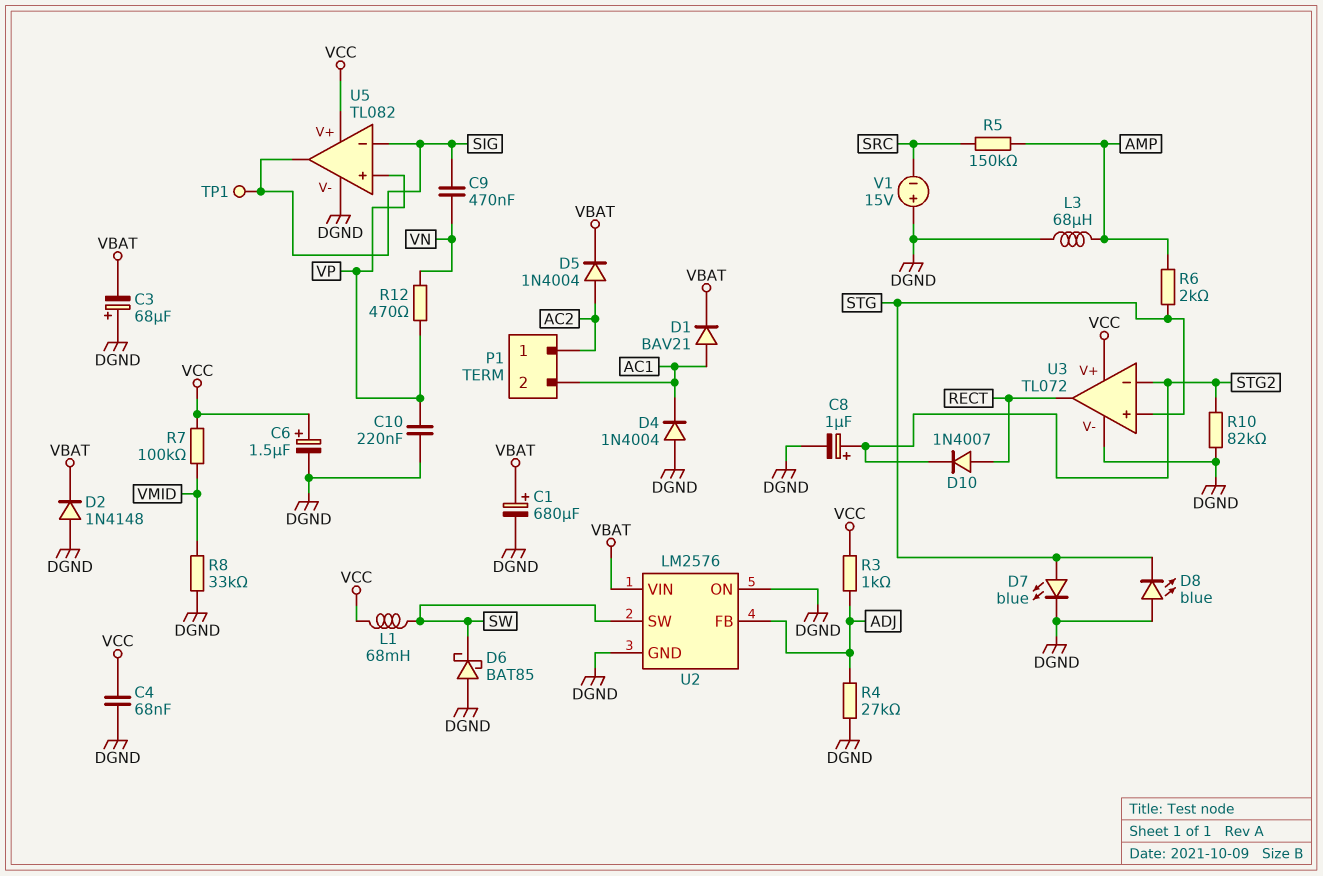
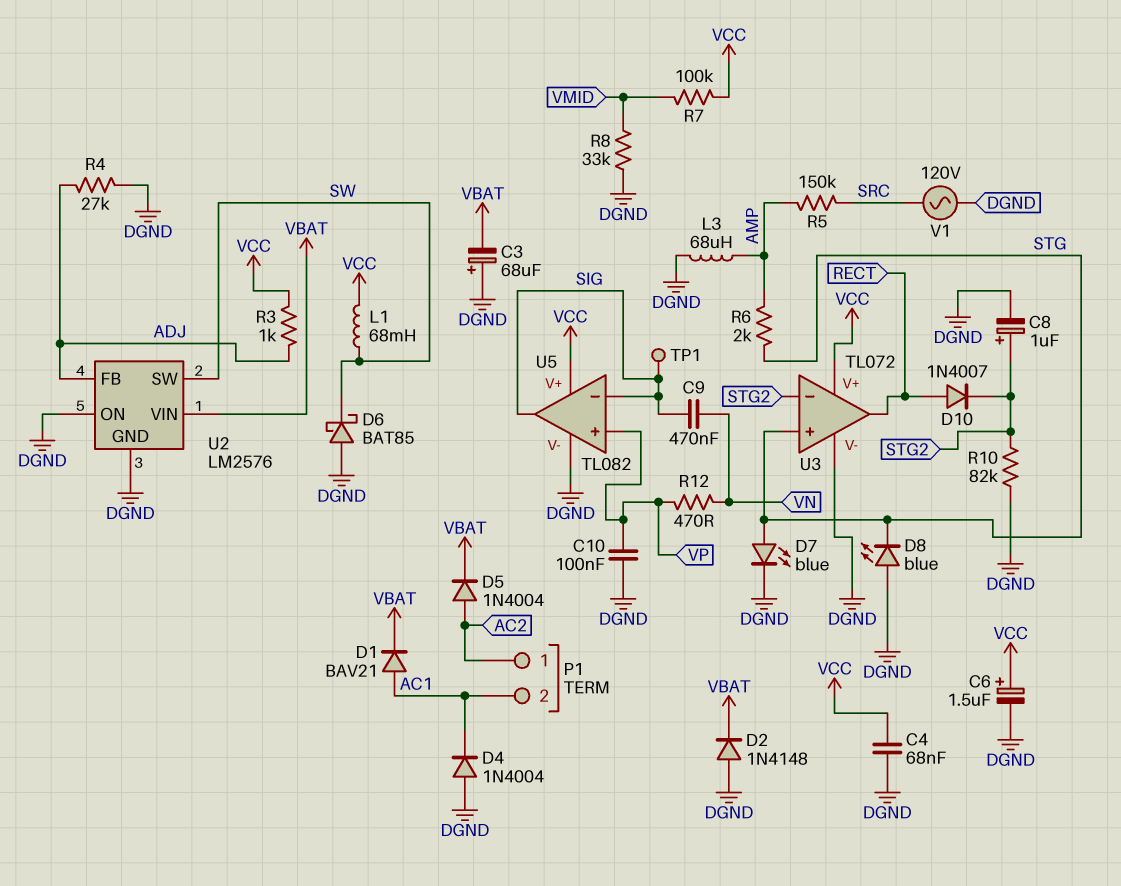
C1: 680uF (plus VBAT, minus DGND) -> none
C10: 220nF (DGND, VP) -> 100nF (DGND, VP)
V1: 15V (plus DGND, minus SRC) -> AC 120V (DGND, SRC)

